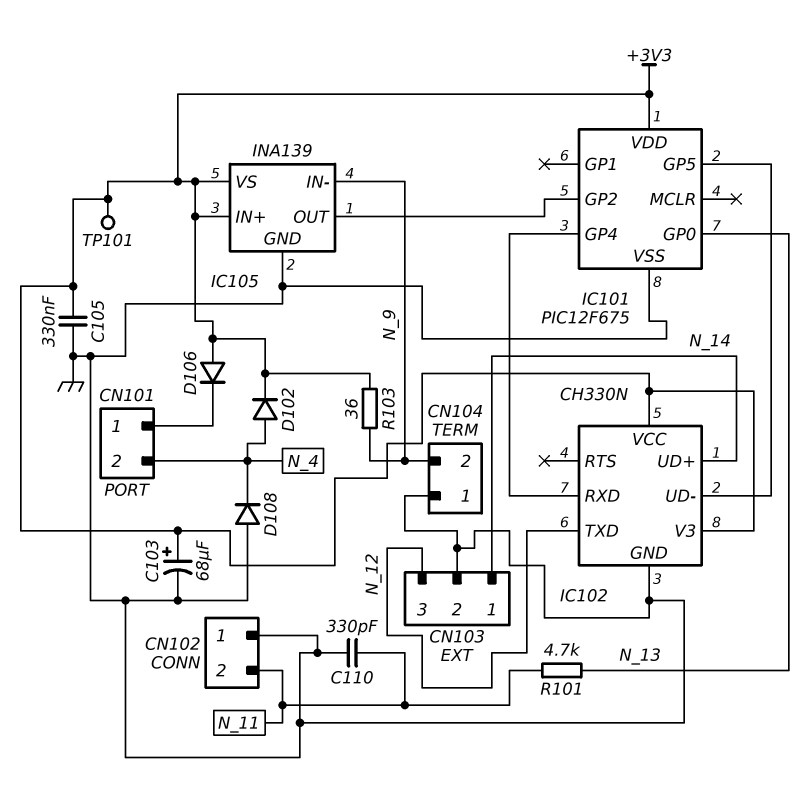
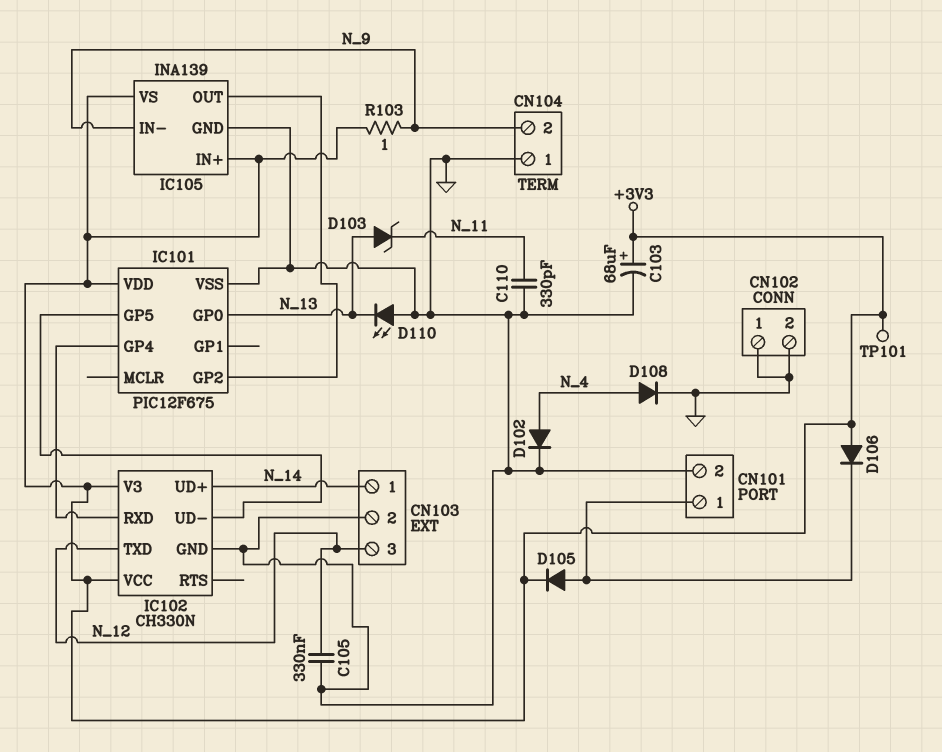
C105: 330nF (+3V3, GND) -> 330nF (GND, N_12)
CN101 pin 2: N_4 -> GND
CN102 pin 2: N_11 -> GND
D102: diode (A N_4, K +3V3) -> diode (A N_4, K GND)
D103: none -> zener (A N_13, K N_11)
D105: none -> diode (A CN101/1, K +3V3)
D108: diode (A GND, K N_4) -> diode (A N_4, K GND)
D110: none -> LED (A GND, K N_13)
R101: 4.7k (N_11, N_13) -> none
R103: 36 (+3V3, N_9) -> 1 (+3V3, N_9)

